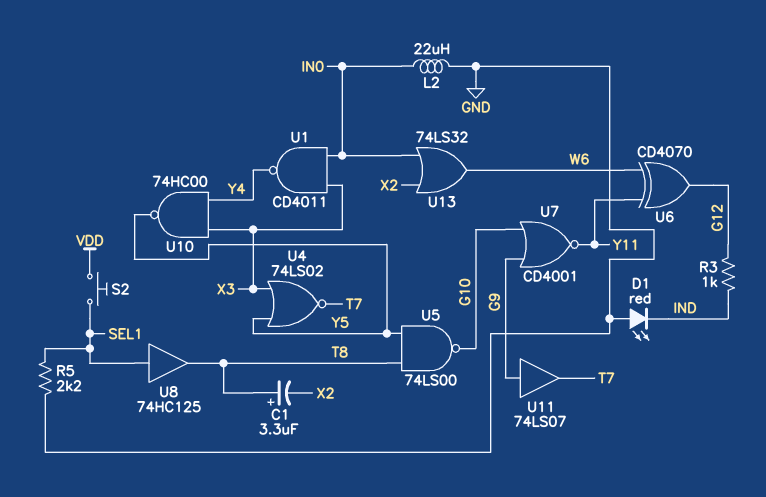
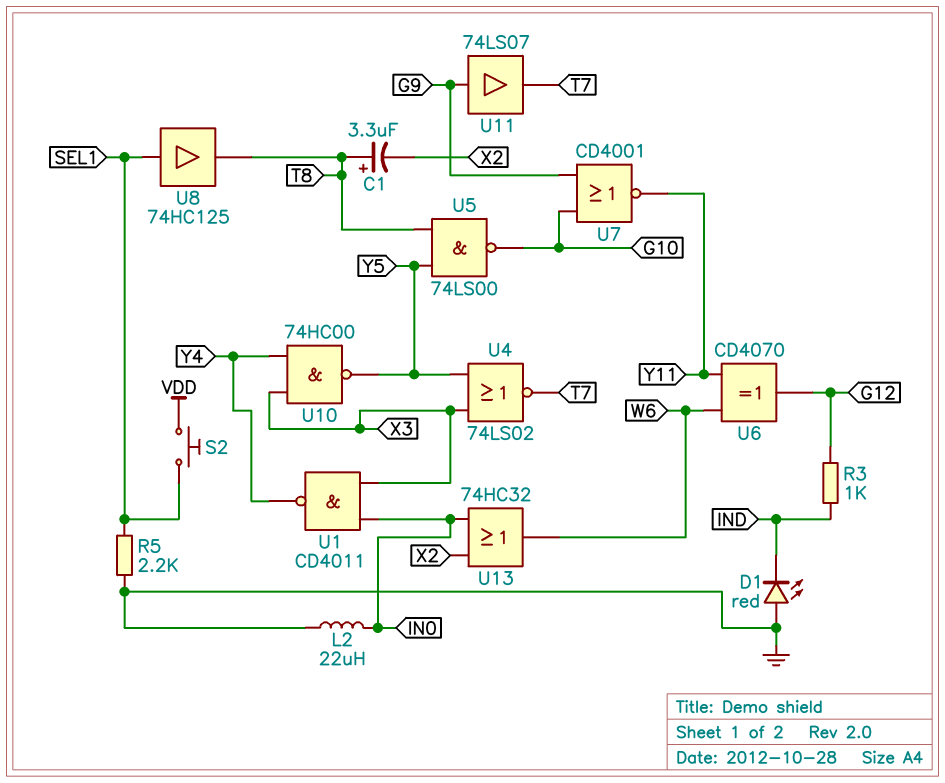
U13: OR 74LS32 (in IN0, in X2, out W6) -> OR 74HC32 (in IN0, in X2, out W6)

